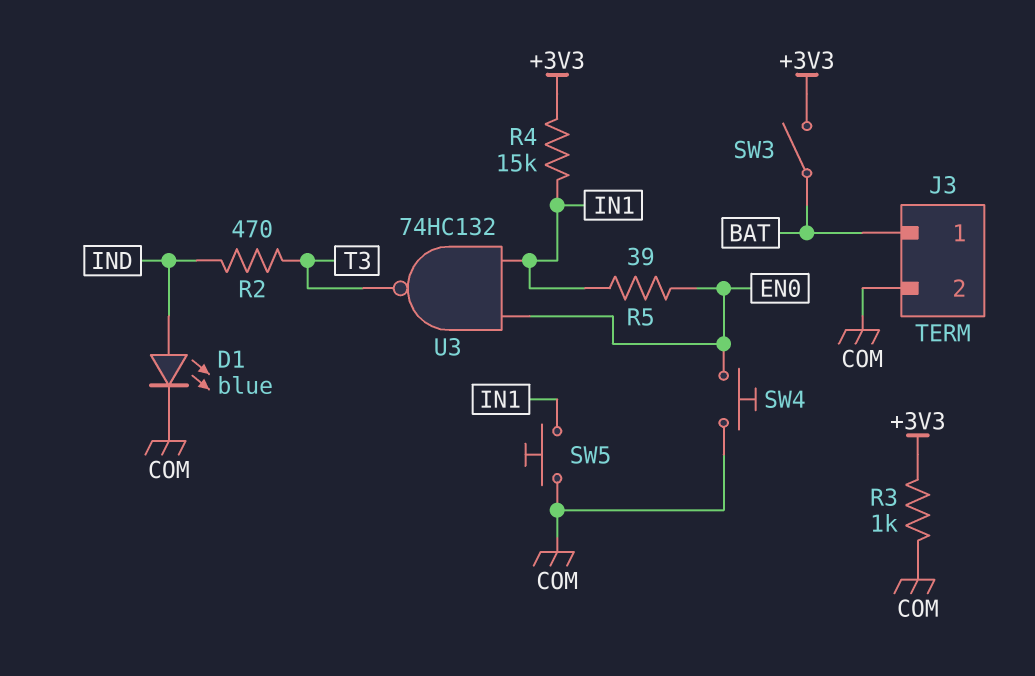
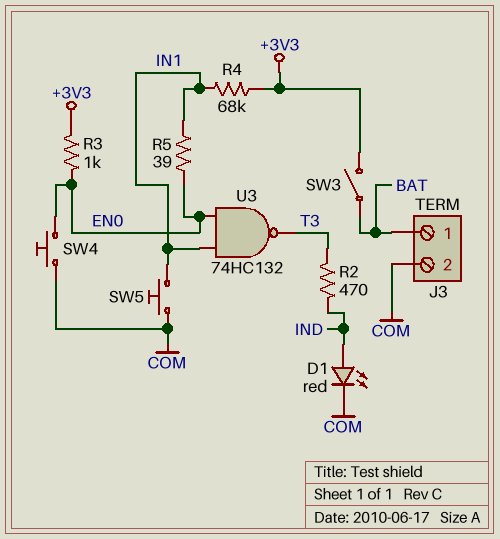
D1: LED blue (A IND, K COM) -> LED red (A IND, K COM)
R3: 1k (+3V3, COM) -> 1k (+3V3, EN0)
R4: 15k (+3V3, IN1) -> 68k (+3V3, IN1)

